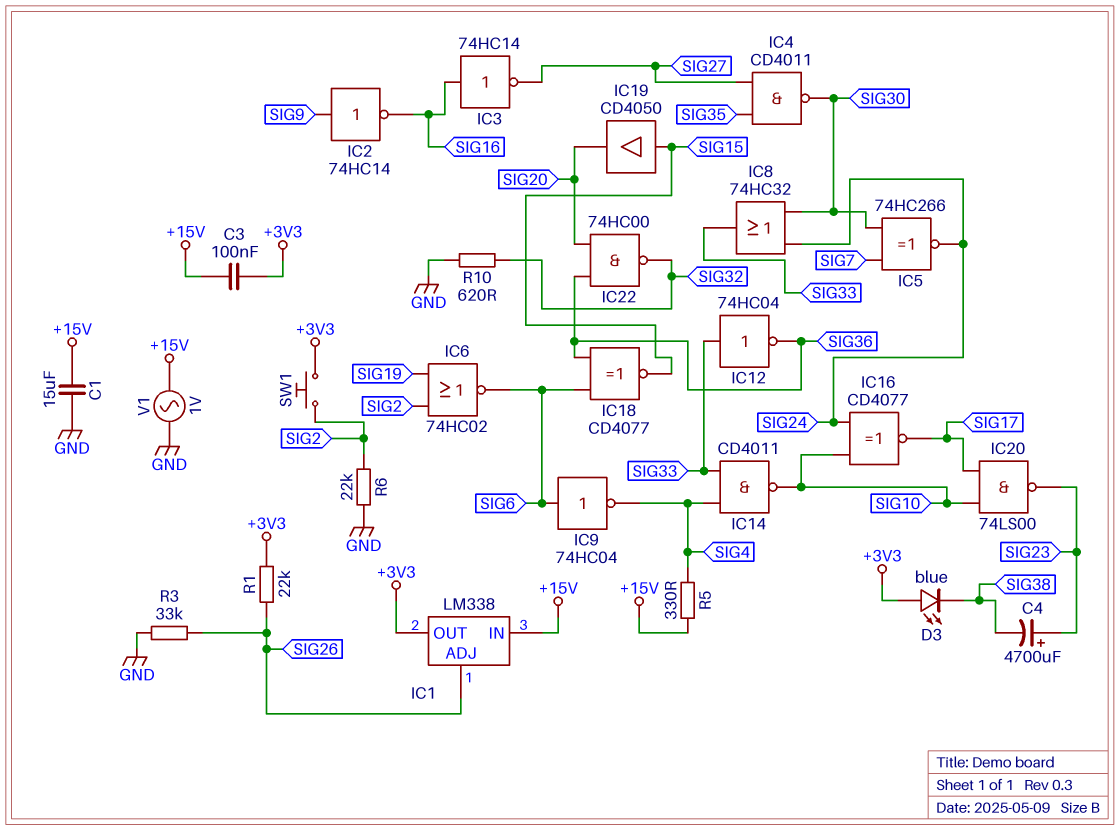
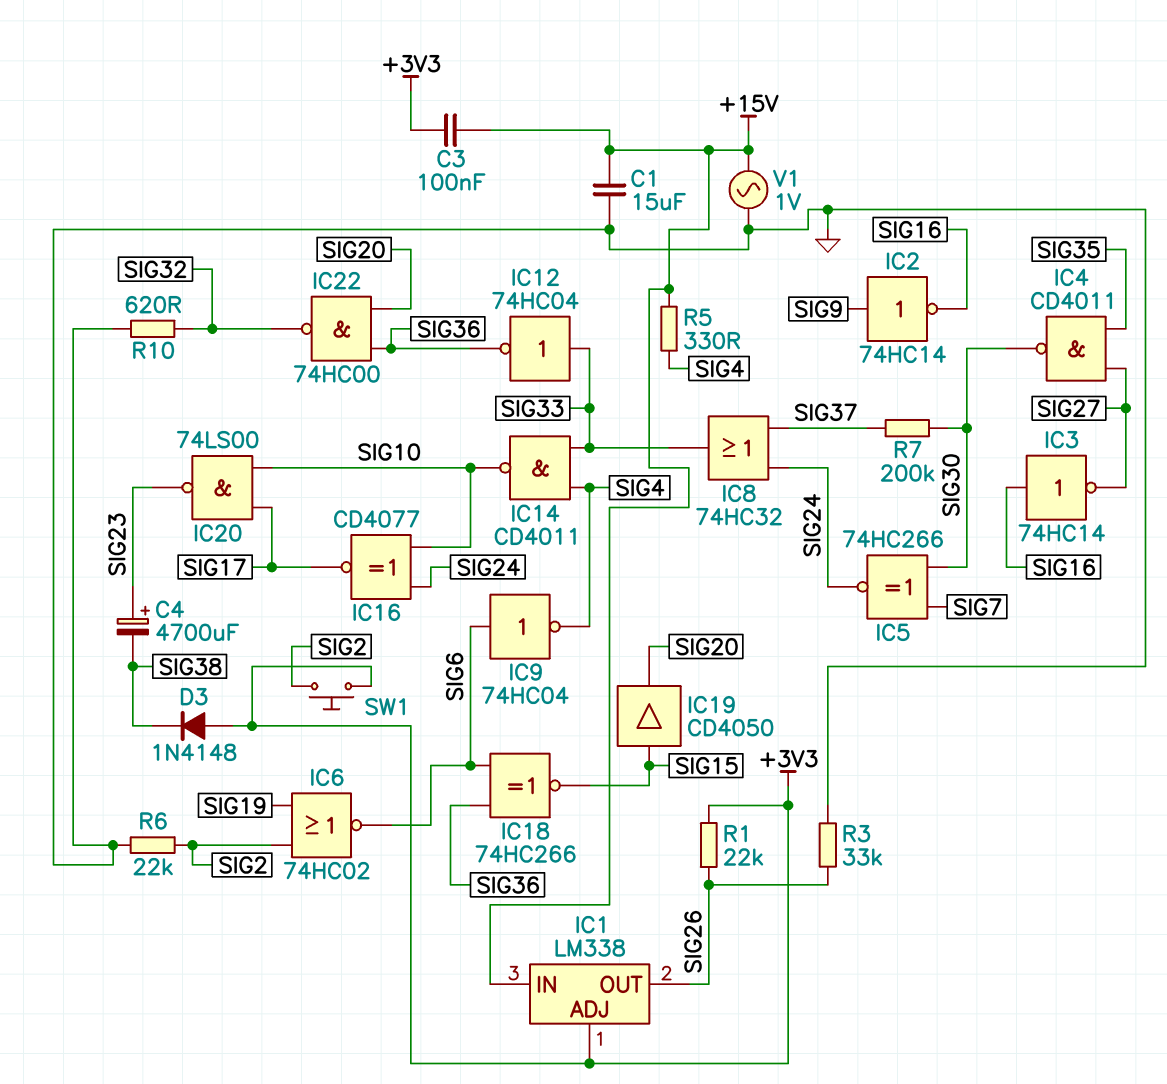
D3: LED blue (A +3V3, K SIG38) -> diode 1N4148 (A +3V3, K SIG38)
IC1 pin ADJ: SIG26 -> +3V3
IC1 pin OUT: +3V3 -> SIG26
IC8: OR 74HC32 (in SIG24, in SIG30, out SIG33) -> OR 74HC32 (in SIG24, in SIG37, out SIG33)
IC18: XNOR CD4077 (in SIG6, in SIG36, out SIG15) -> XNOR 74HC266 (in SIG6, in SIG36, out SIG15)
R7: none -> 200k (SIG30, SIG37)

